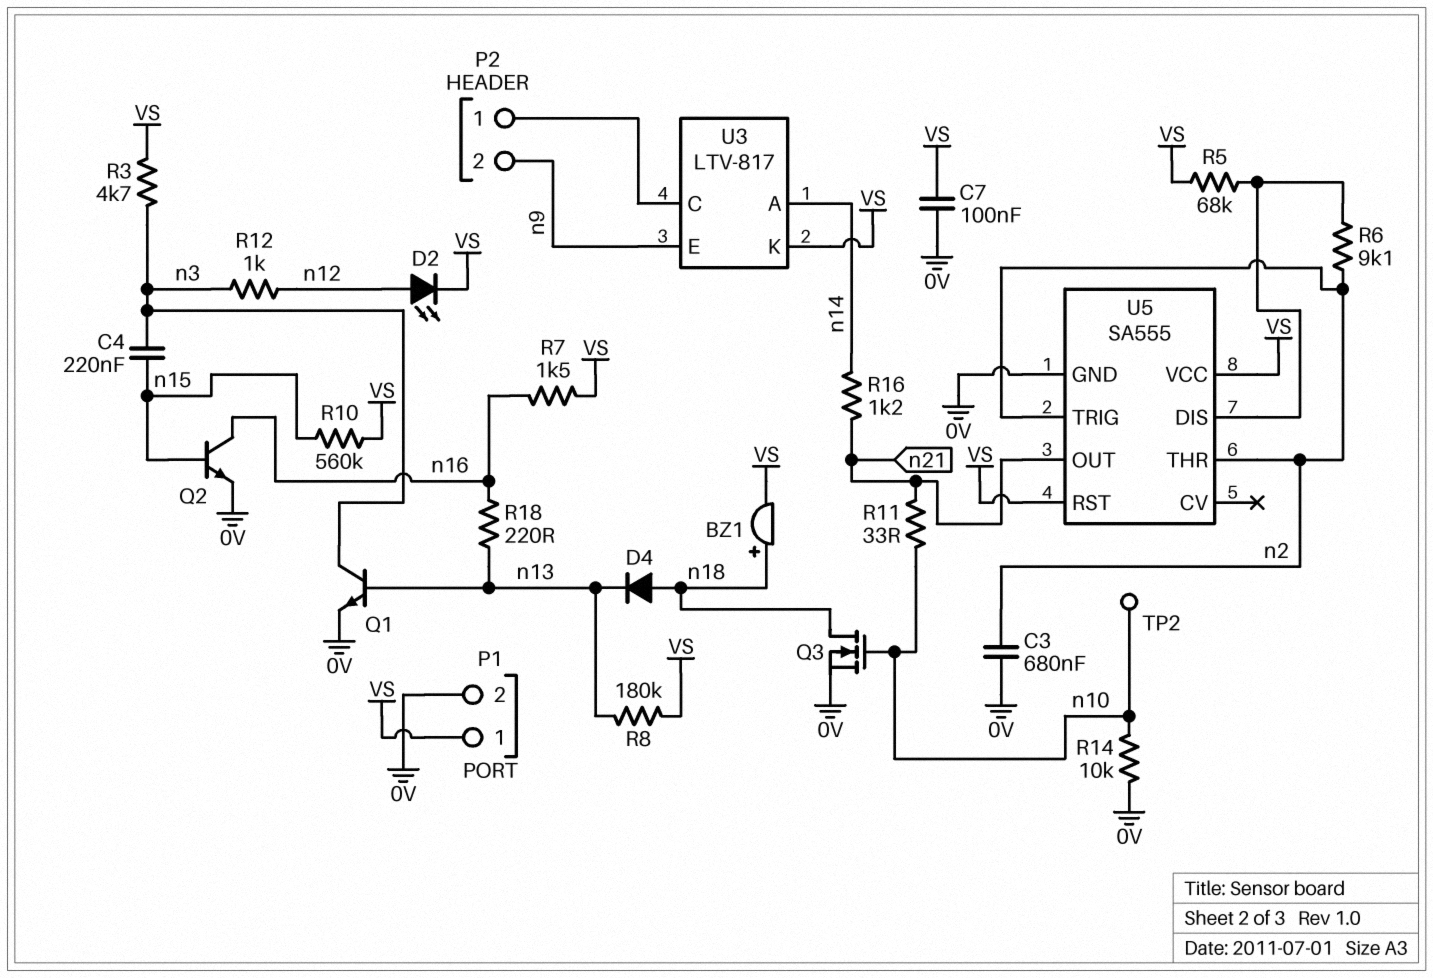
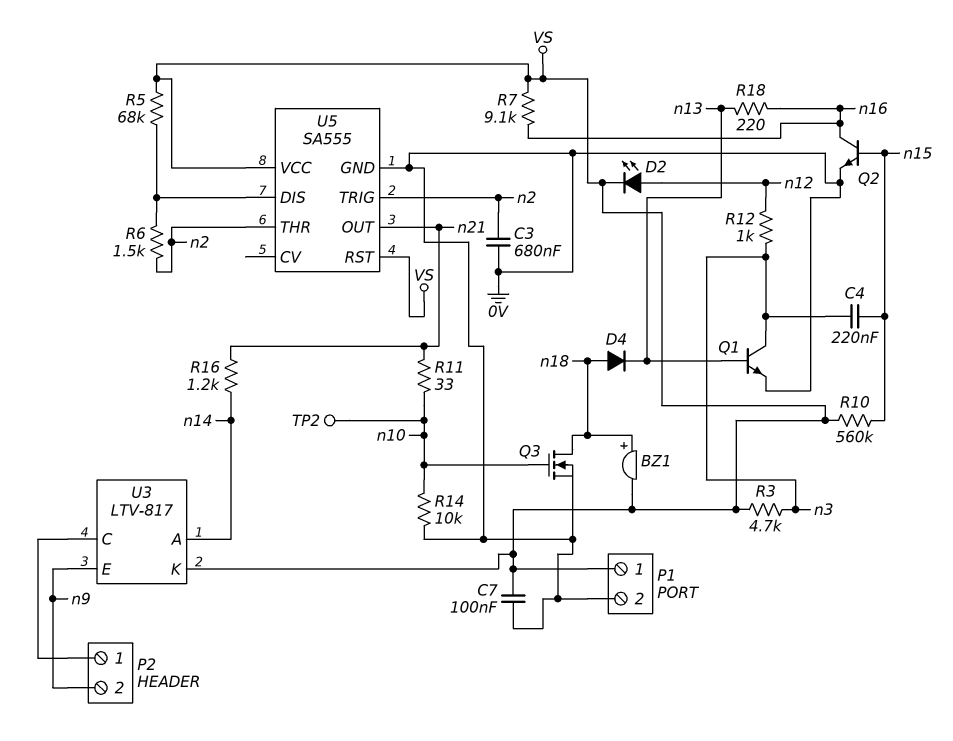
R6: 9.1k (U5/DIS, n2) -> 1.5k (U5/DIS, n2)
R7: 1.5k (VS, n16) -> 9.1k (VS, n16)
R8: 180k (VS, n13) -> none

